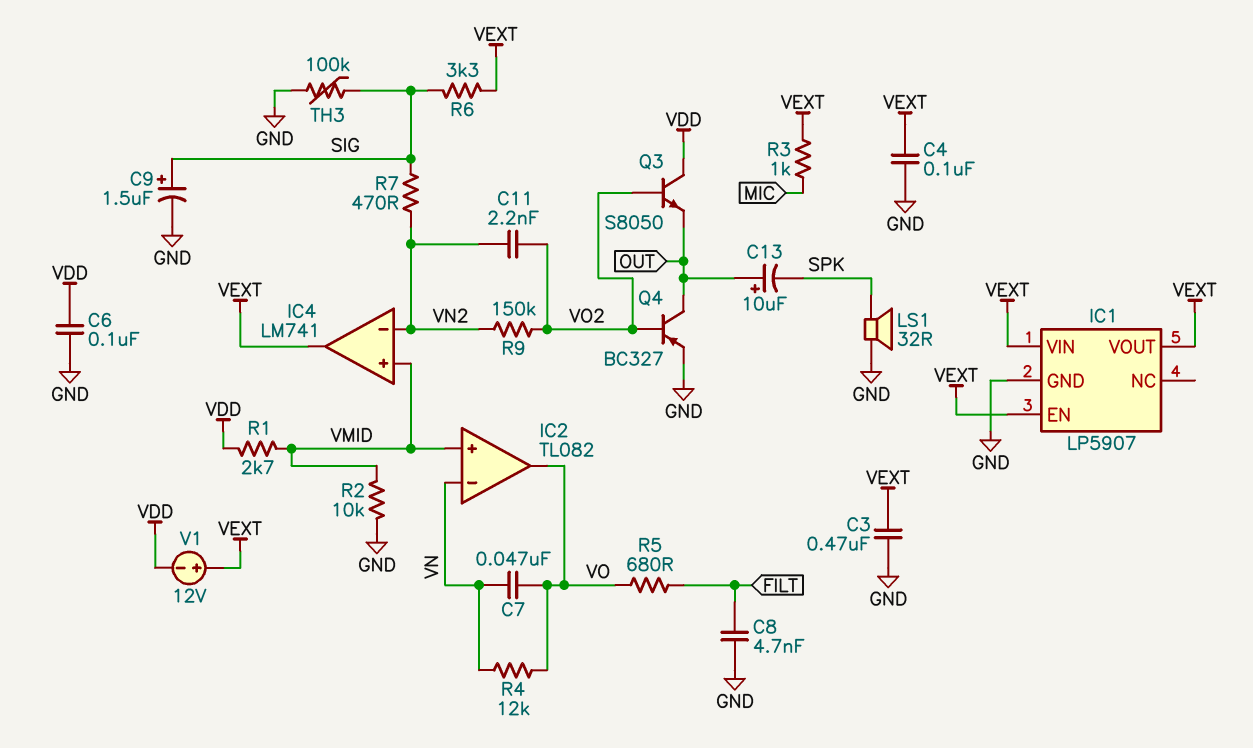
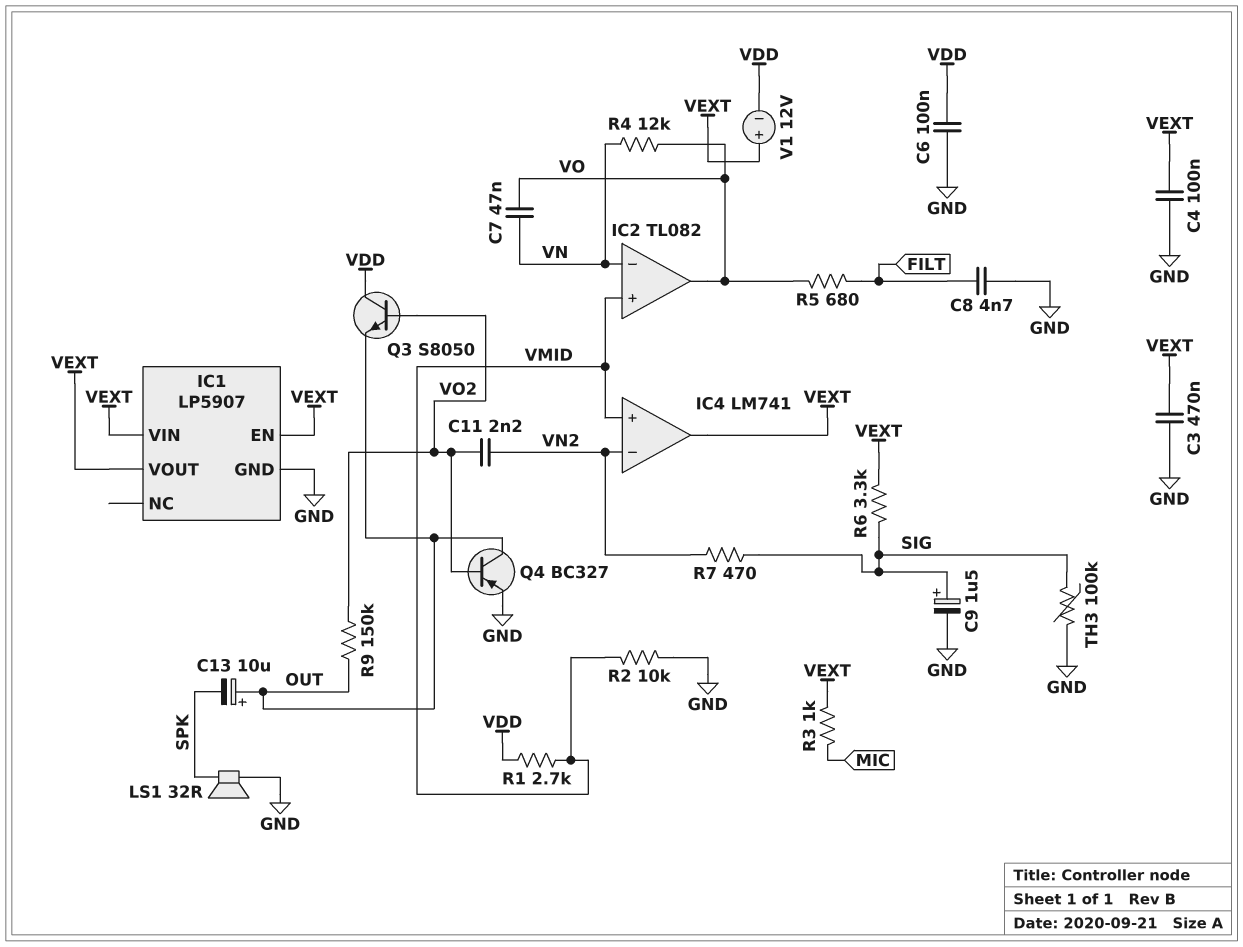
R9: 150k (VN2, VO2) -> 150k (OUT, VO2)

